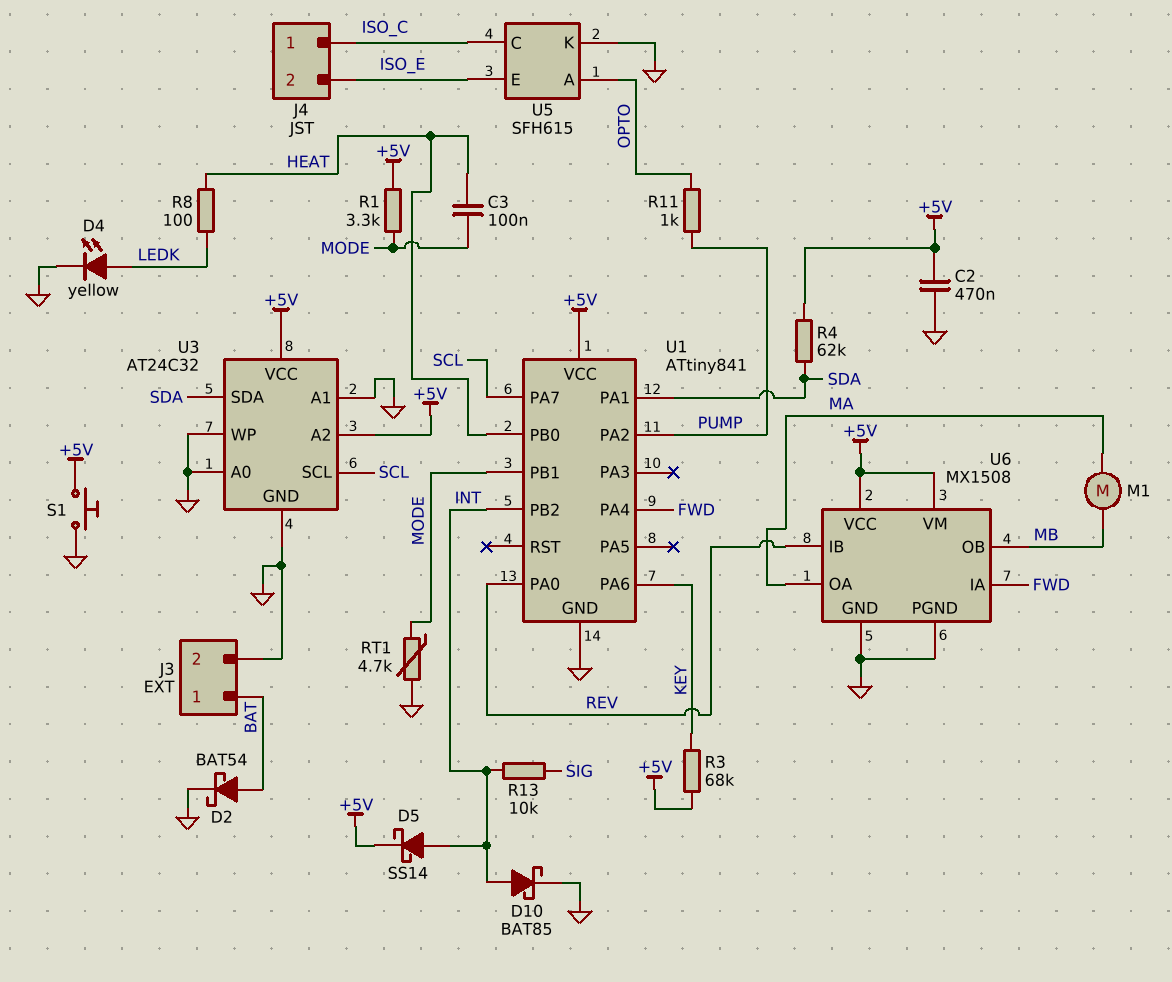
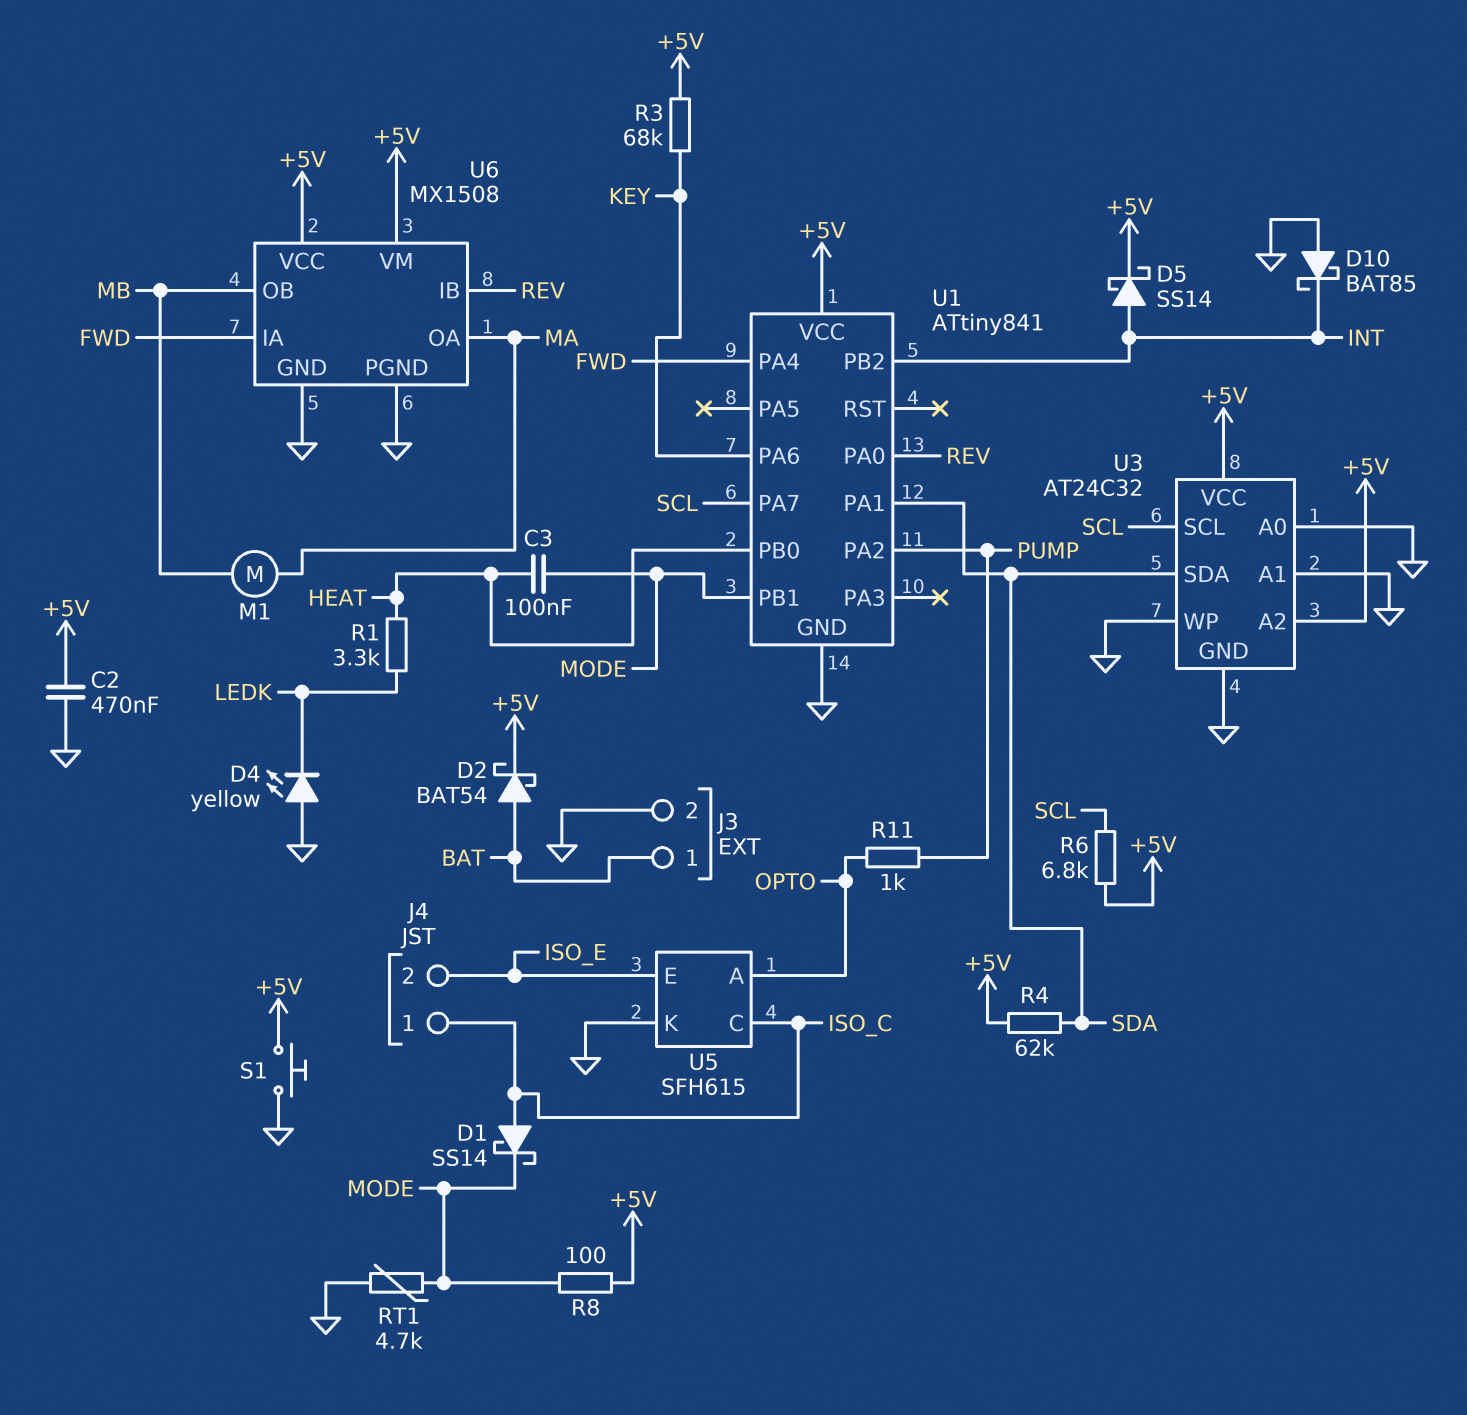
D1: none -> schottky SS14 (A ISO_C, K MODE)
D2: schottky BAT54 (A BAT, K GND) -> schottky BAT54 (A BAT, K +5V)
D4: LED yellow (A LEDK, K GND) -> LED yellow (A GND, K LEDK)
D10: schottky BAT85 (A INT, K GND) -> schottky BAT85 (A GND, K INT)
R1: 3.3k (+5V, MODE) -> 3.3k (HEAT, LEDK)
R6: none -> 6.8k (+5V, SCL)
R8: 100 (HEAT, LEDK) -> 100 (+5V, MODE)
R13: 10k (INT, SIG) -> none

